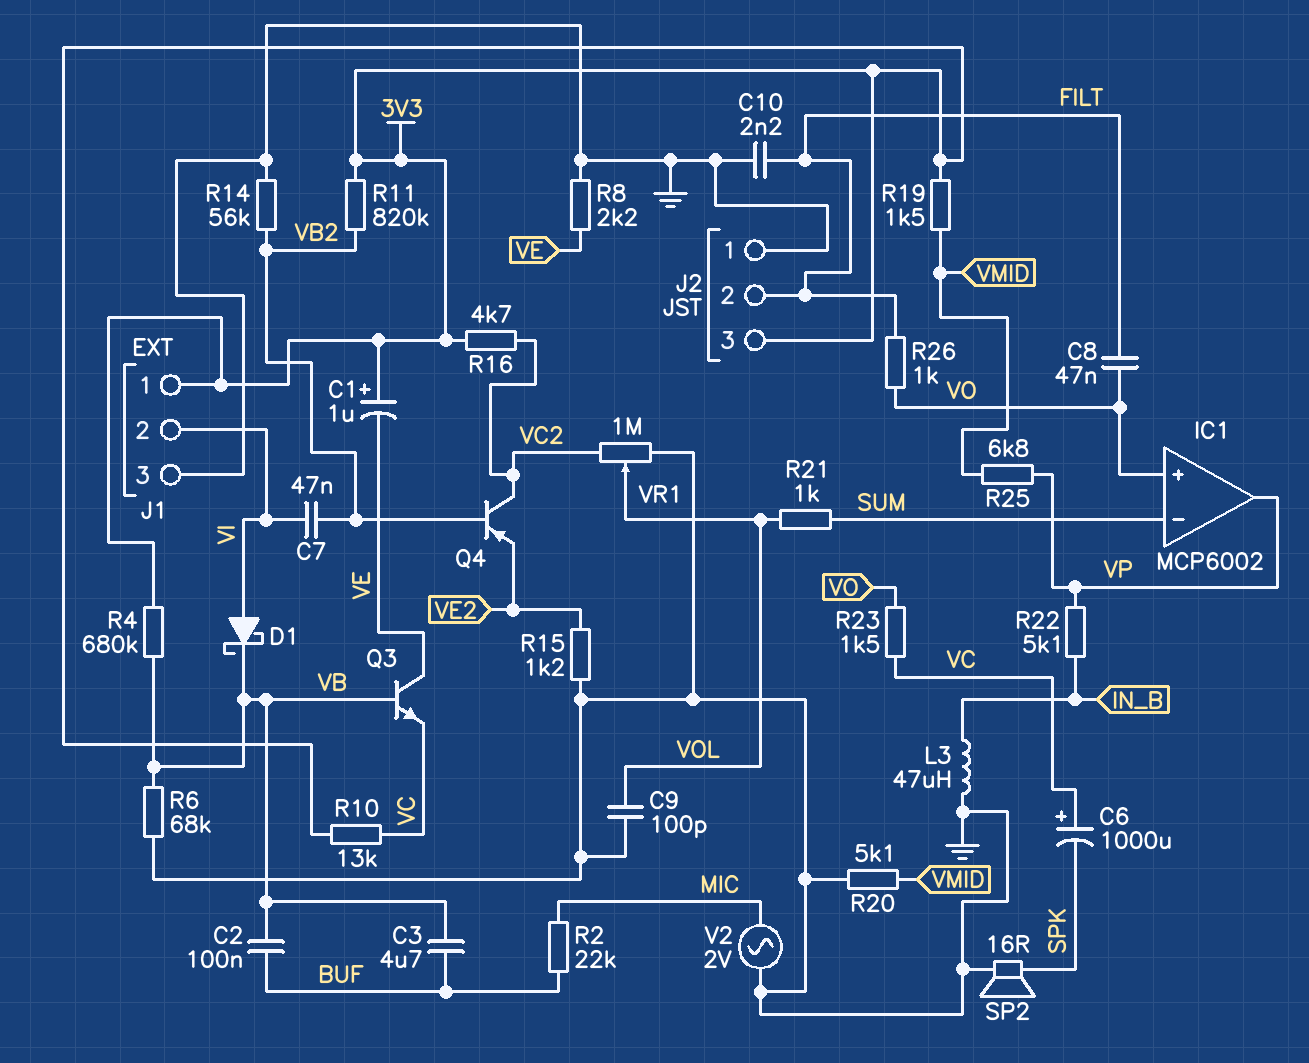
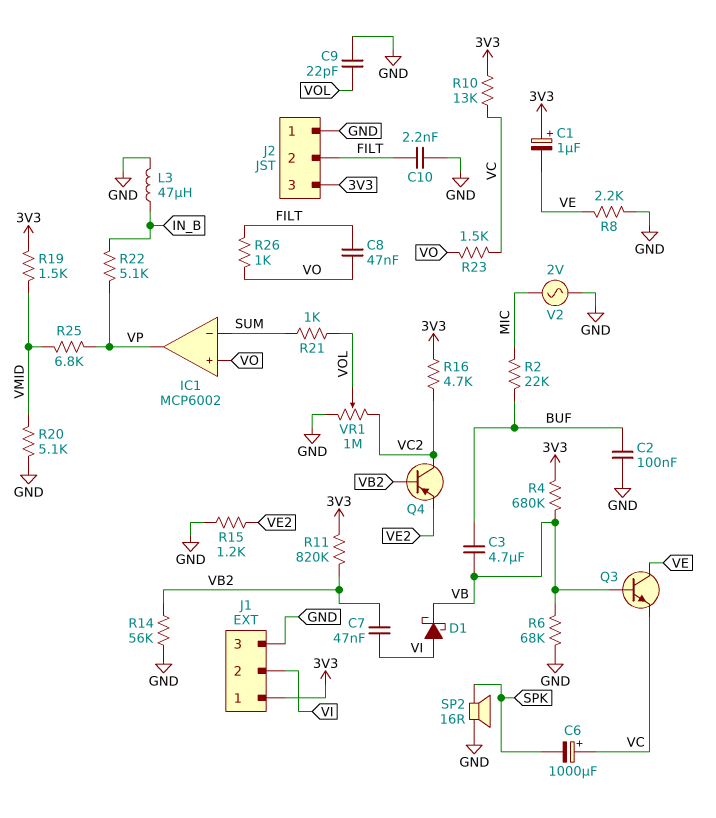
C2: 100nF (BUF, VB) -> 100nF (BUF, GND)
C9: 100pF (GND, VOL) -> 22pF (GND, VOL)

